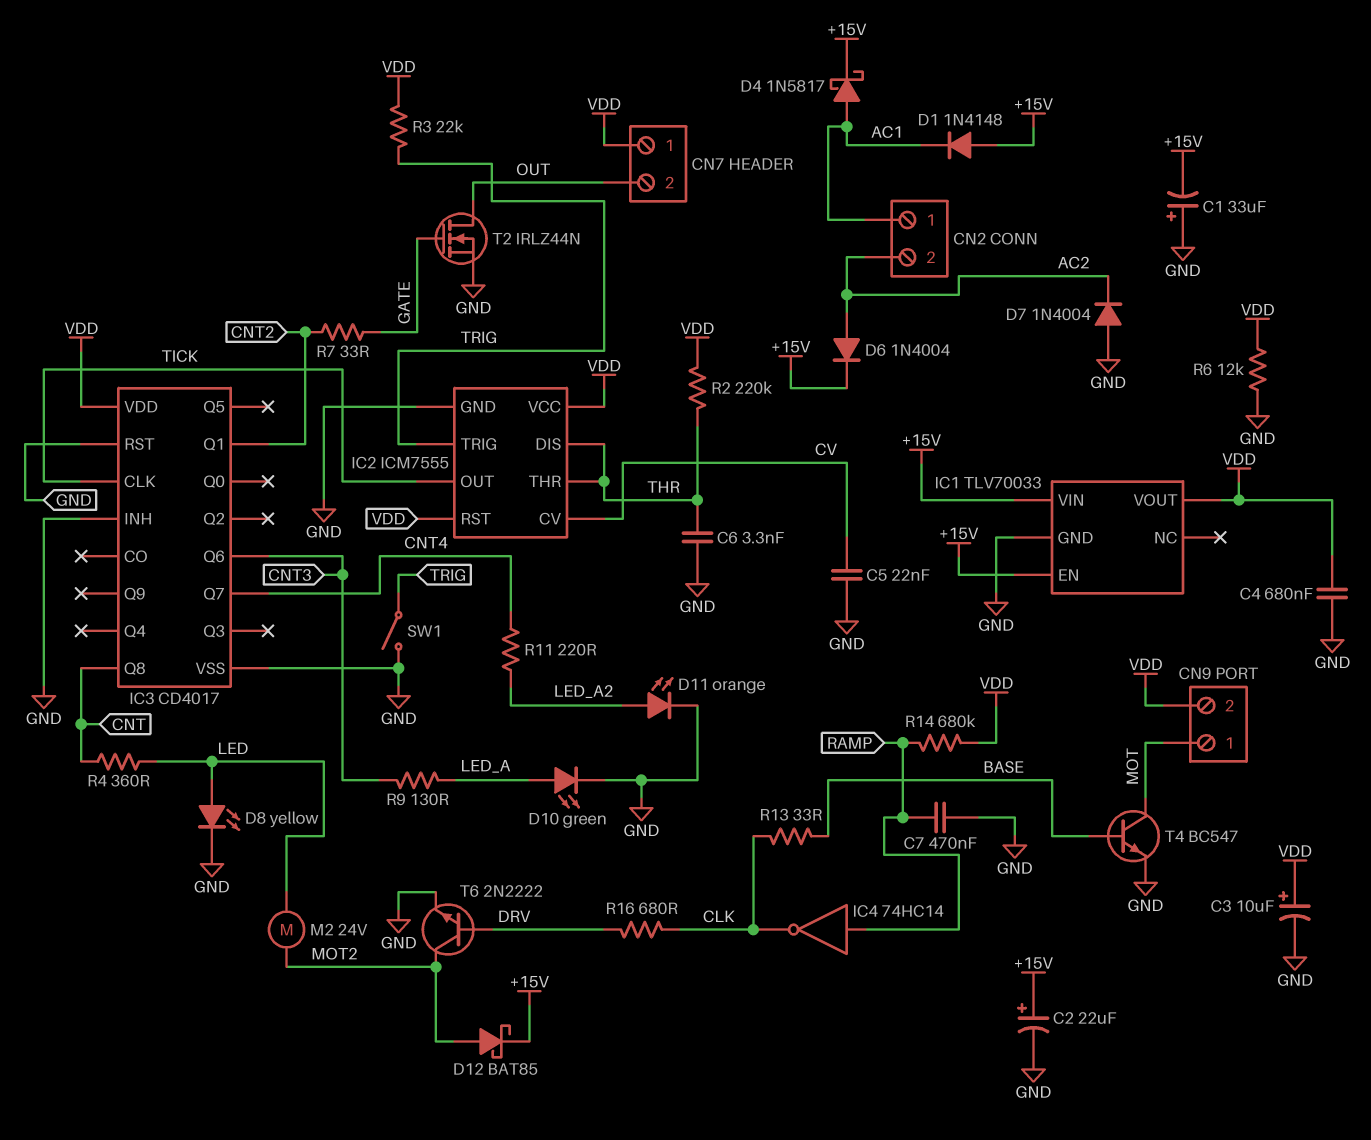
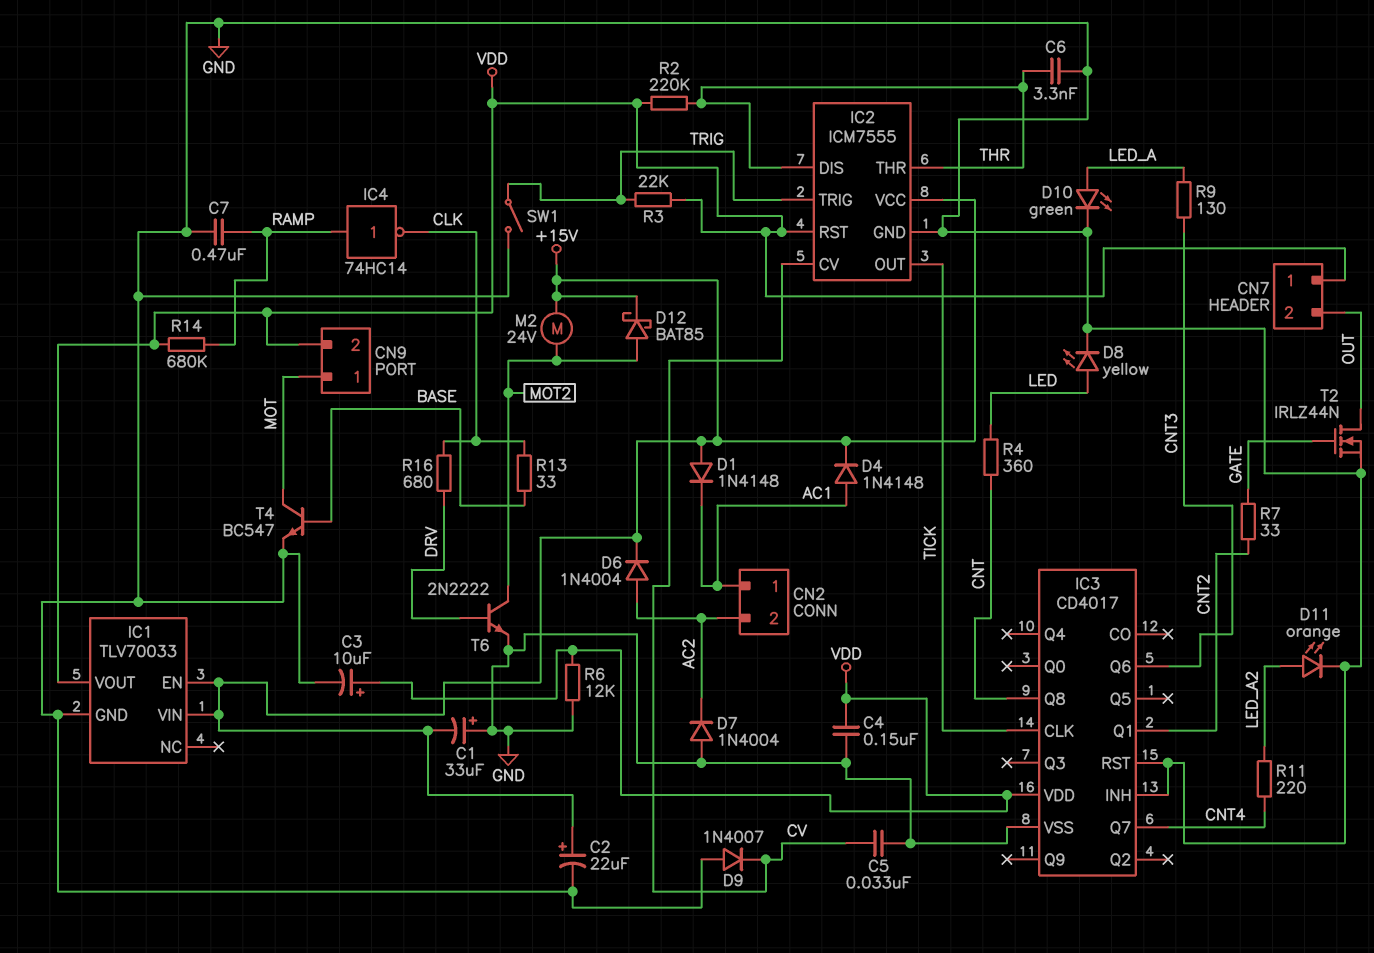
C4: 680nF (GND, VDD) -> 150nF (GND, VDD)
C5: 22nF (CV, GND) -> 33nF (CV, GND)
D4: schottky 1N5817 (A AC1, K +15V) -> diode 1N4148 (A AC1, K +15V)
D9: none -> diode 1N4007 (A GND, K CV)
IC2 pin VCC: VDD -> +15V
M2: motor 24V (LED, MOT2) -> motor 24V (+15V, MOT2)

